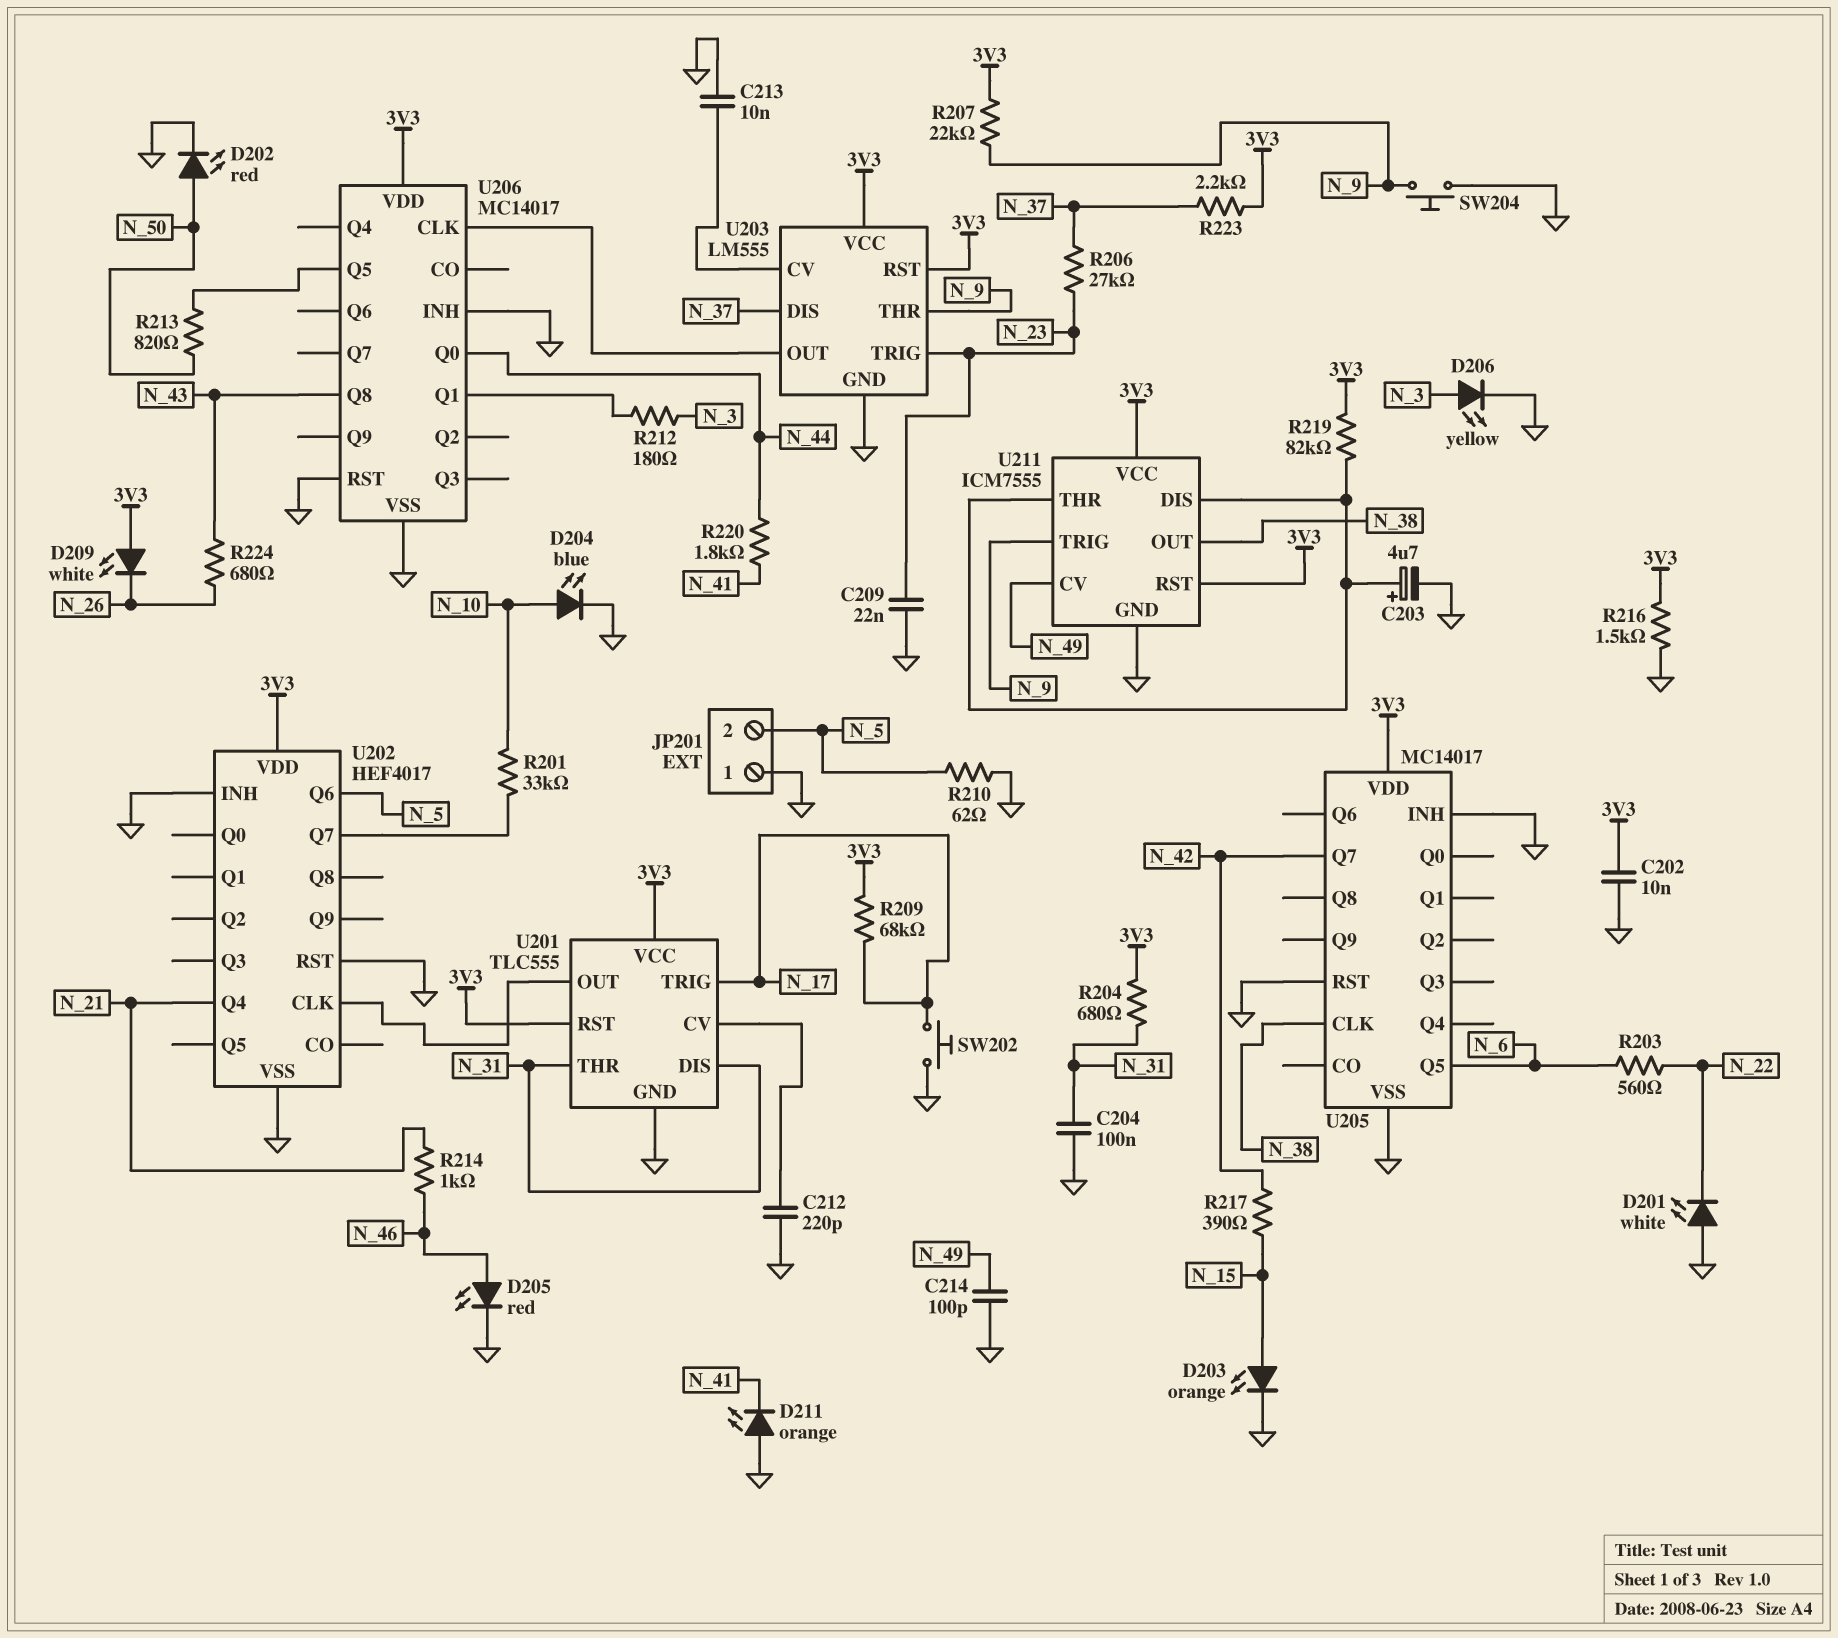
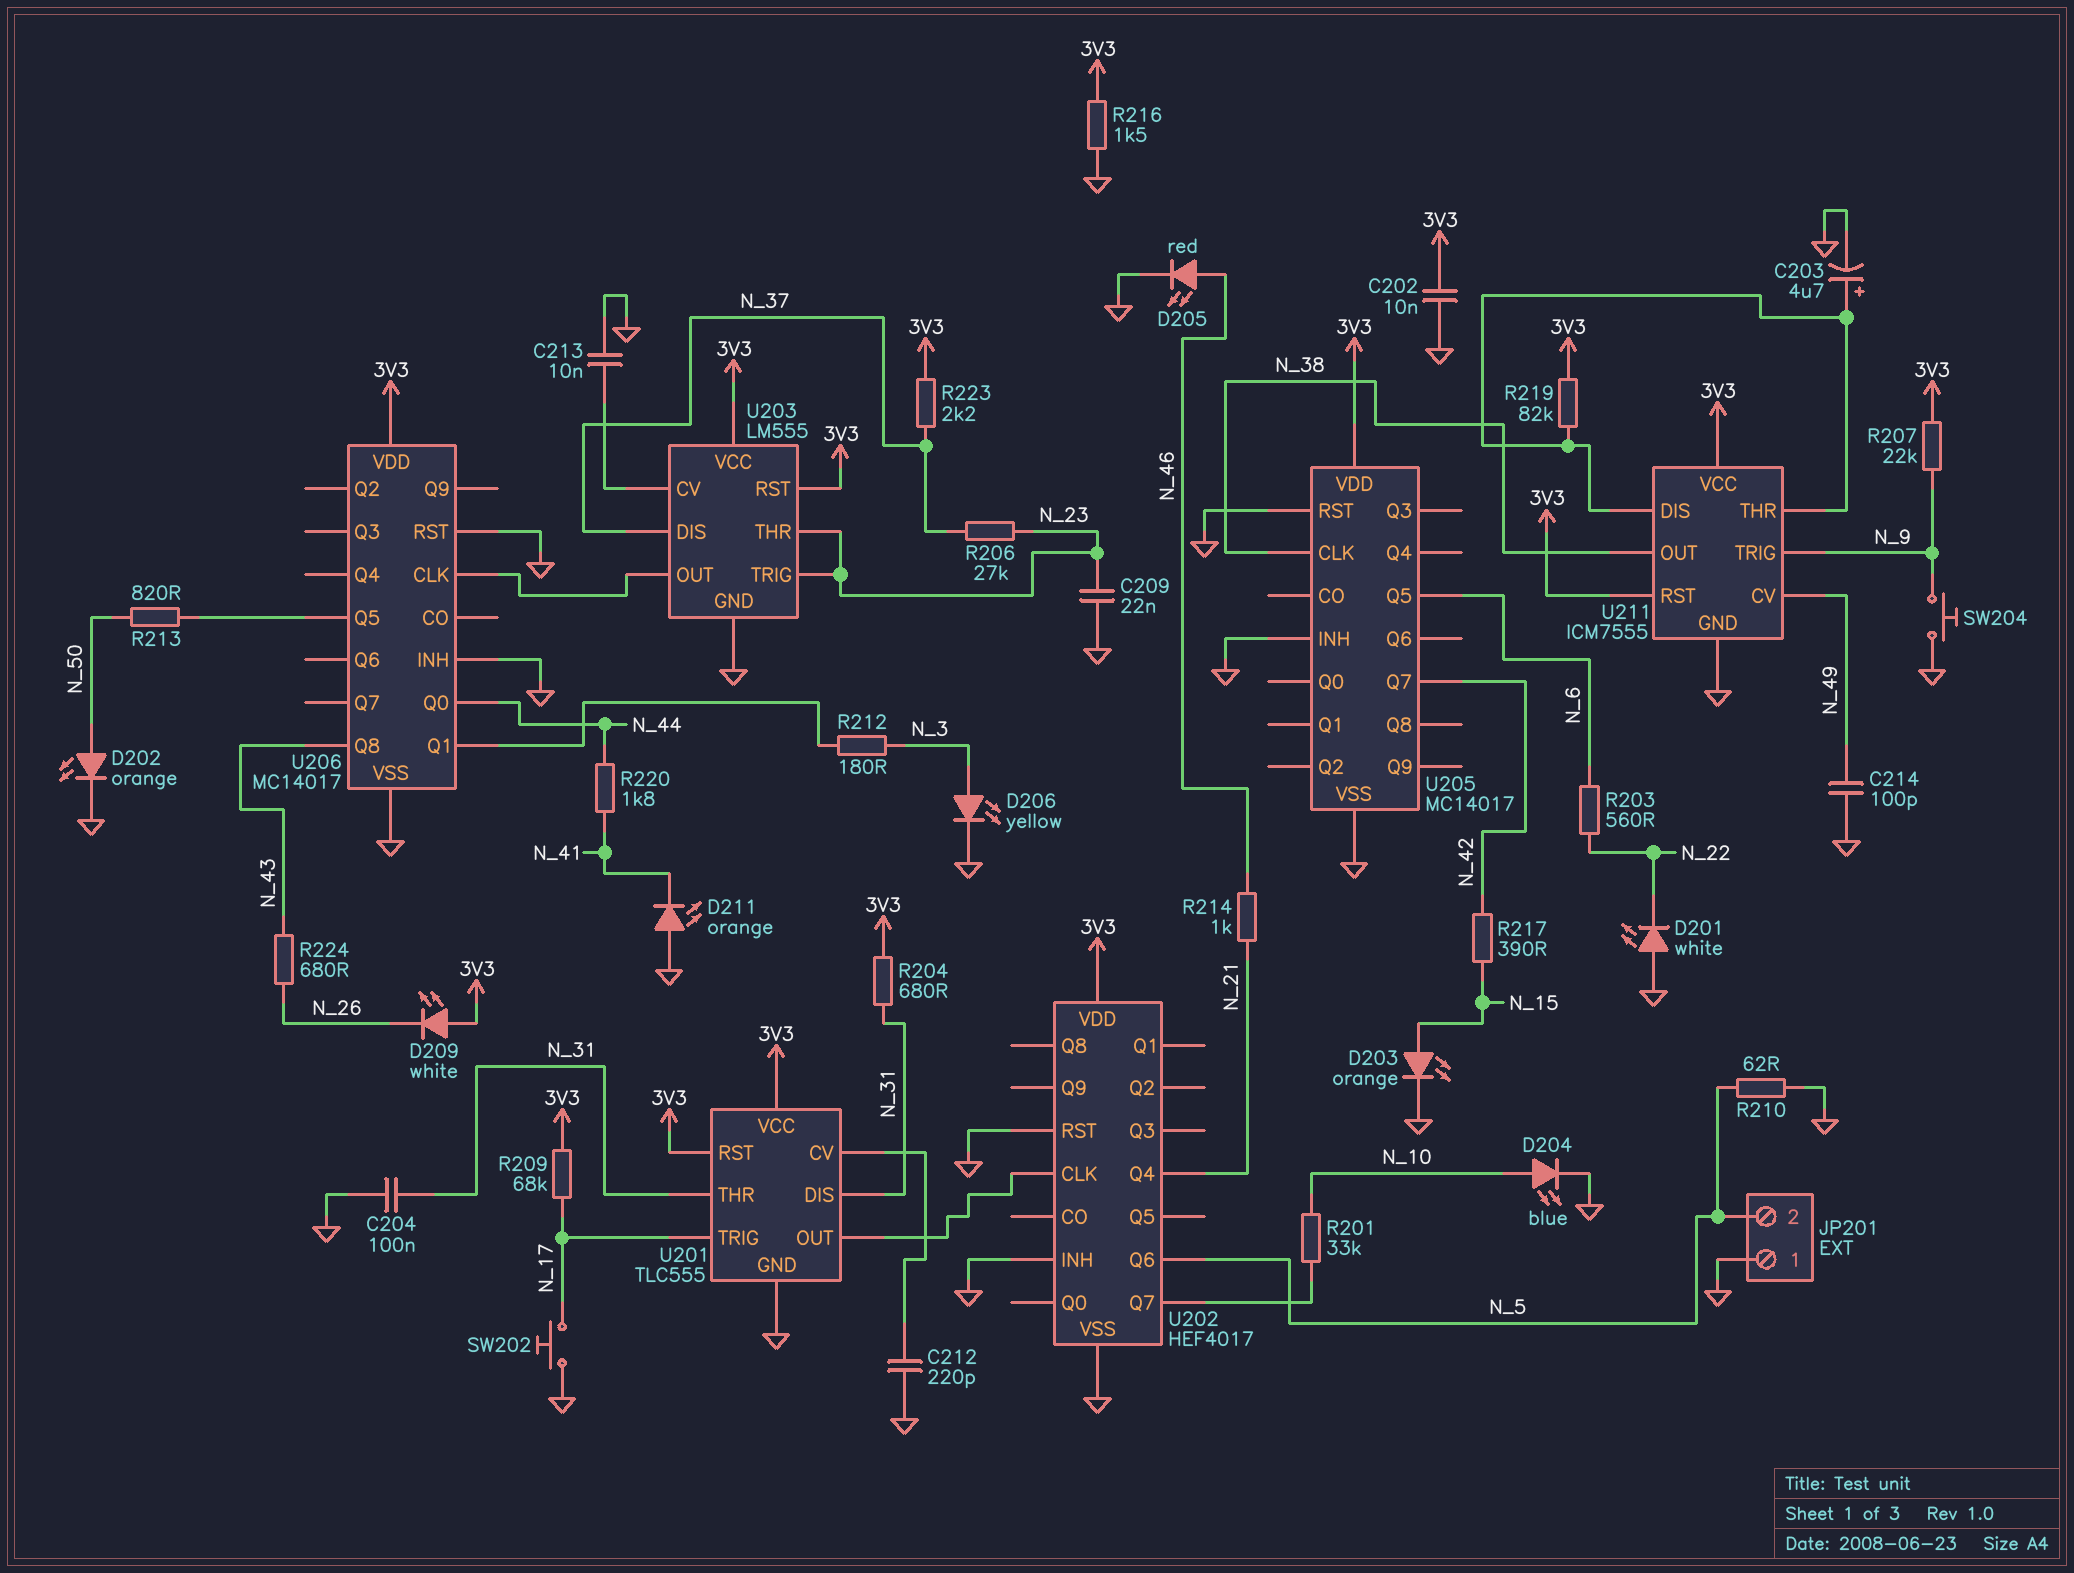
D202: LED red (A N_50, K GND) -> LED orange (A N_50, K GND)
U203 pin THR: N_9 -> N_23

